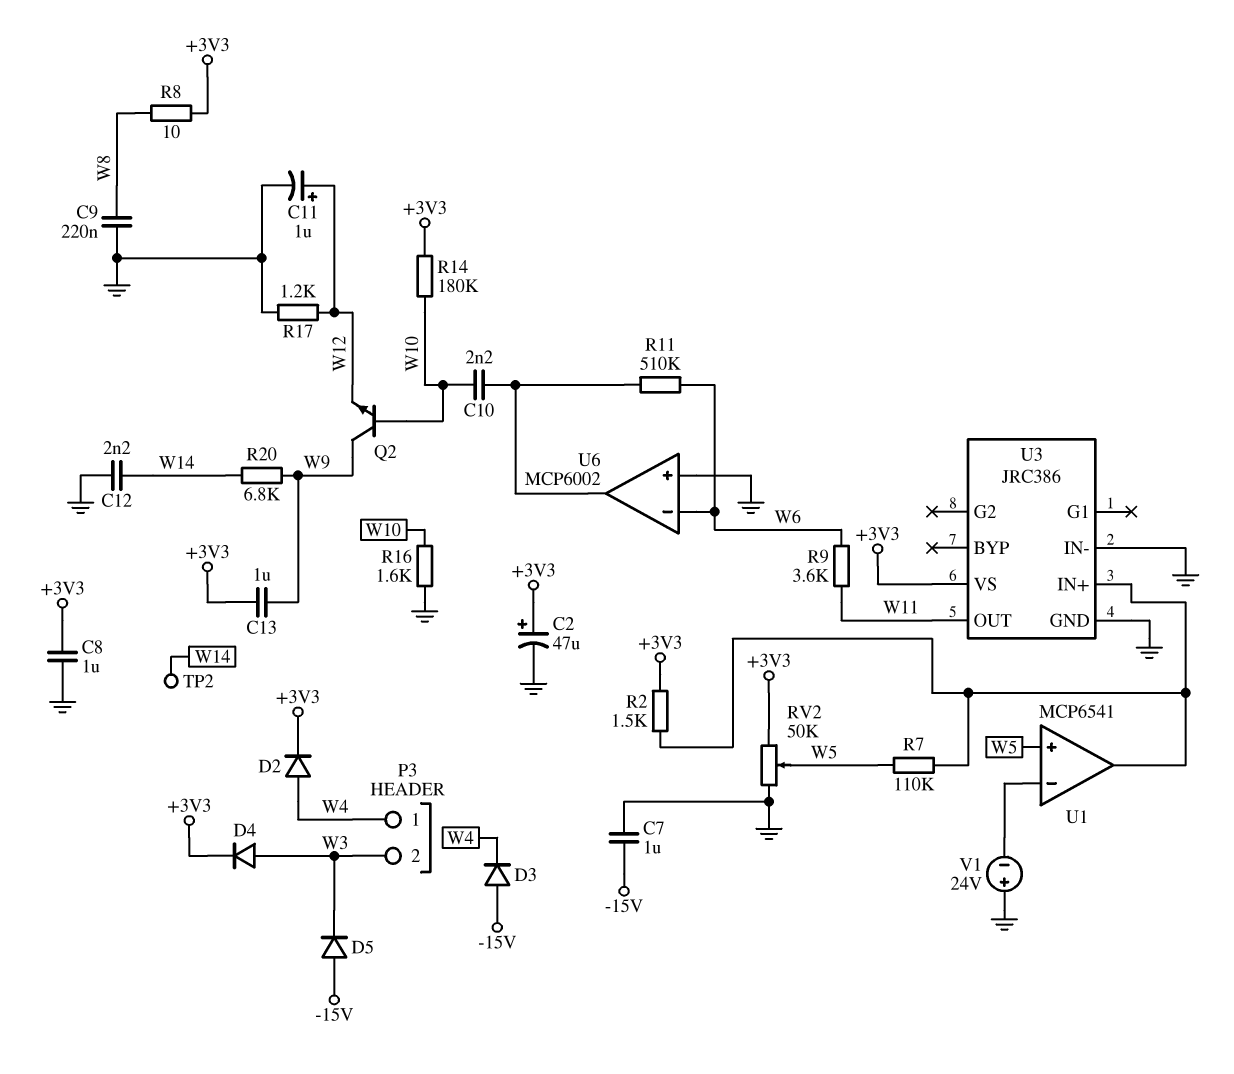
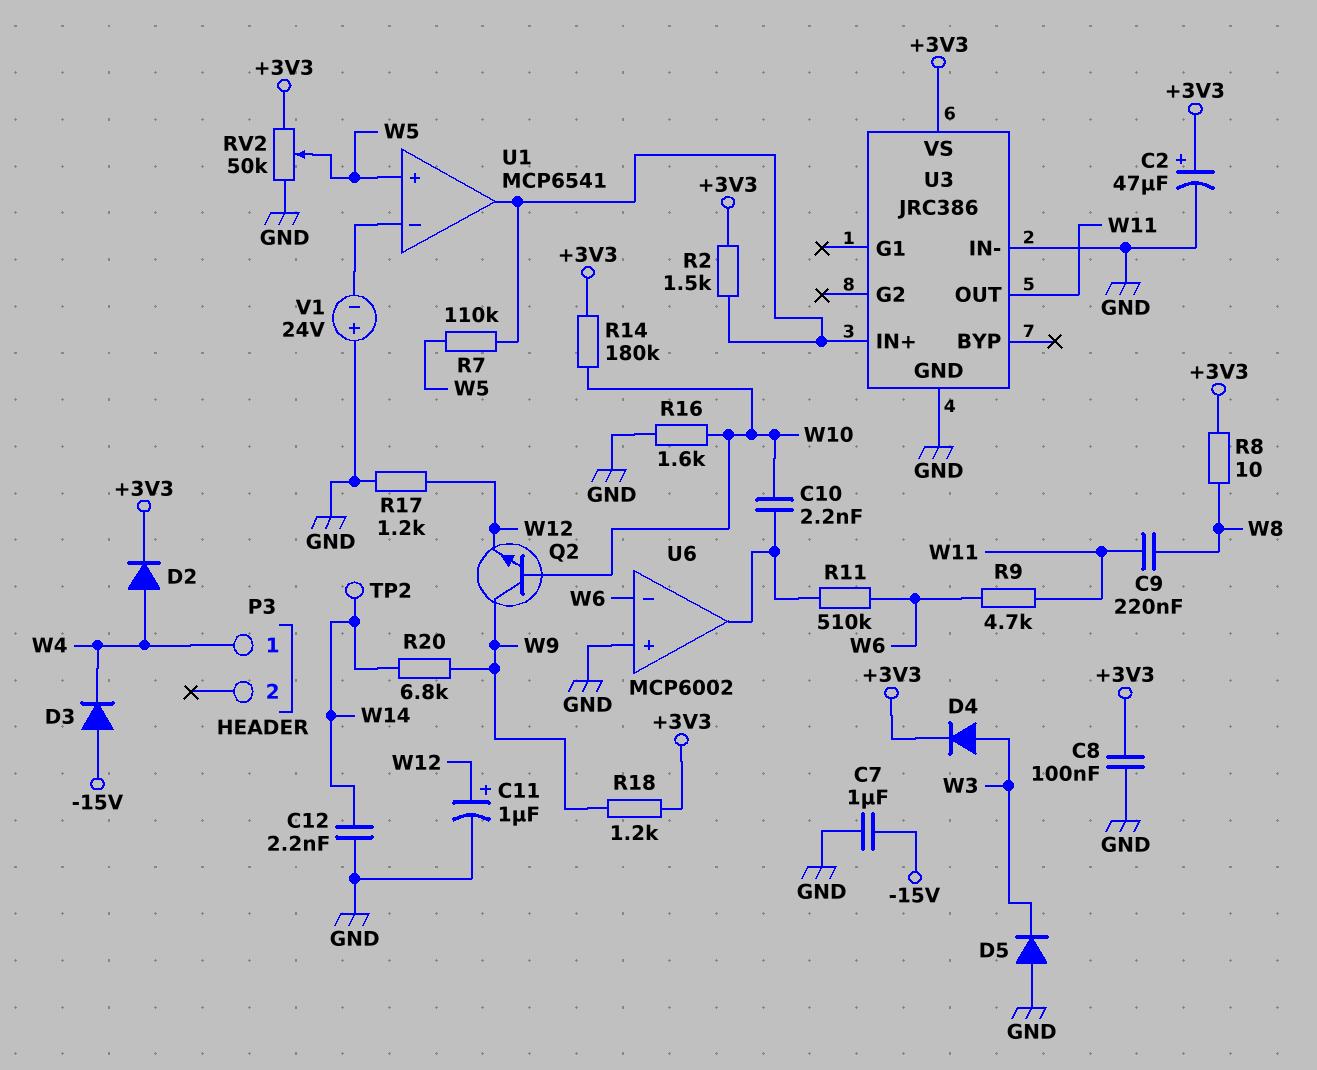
C8: 1uF (+3V3, GND) -> 100nF (+3V3, GND)
C9: 220nF (GND, W8) -> 220nF (W8, W11)
C13: 1uF (+3V3, W9) -> none
D5: diode (A -15V, K W3) -> diode (A GND, K W3)
P3 pin 2: W3 -> none
R9: 3.6k (W6, W11) -> 4.7k (W6, W11)
R18: none -> 1.2k (+3V3, W9)

